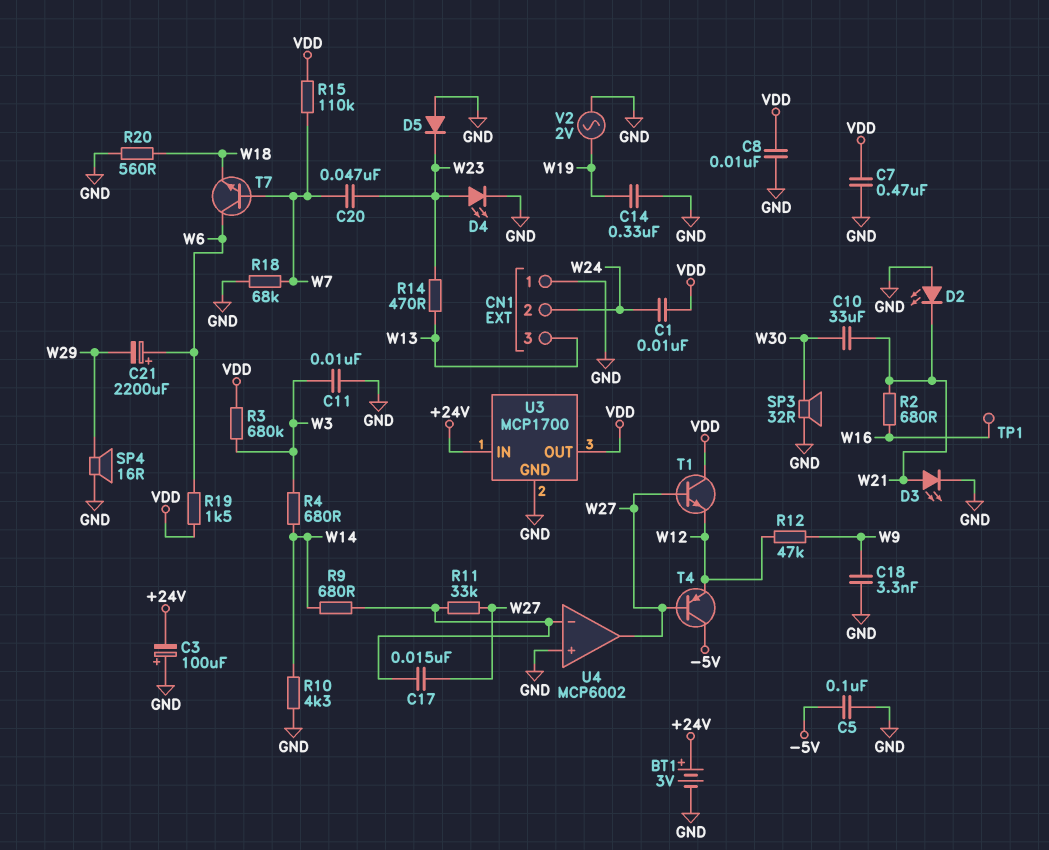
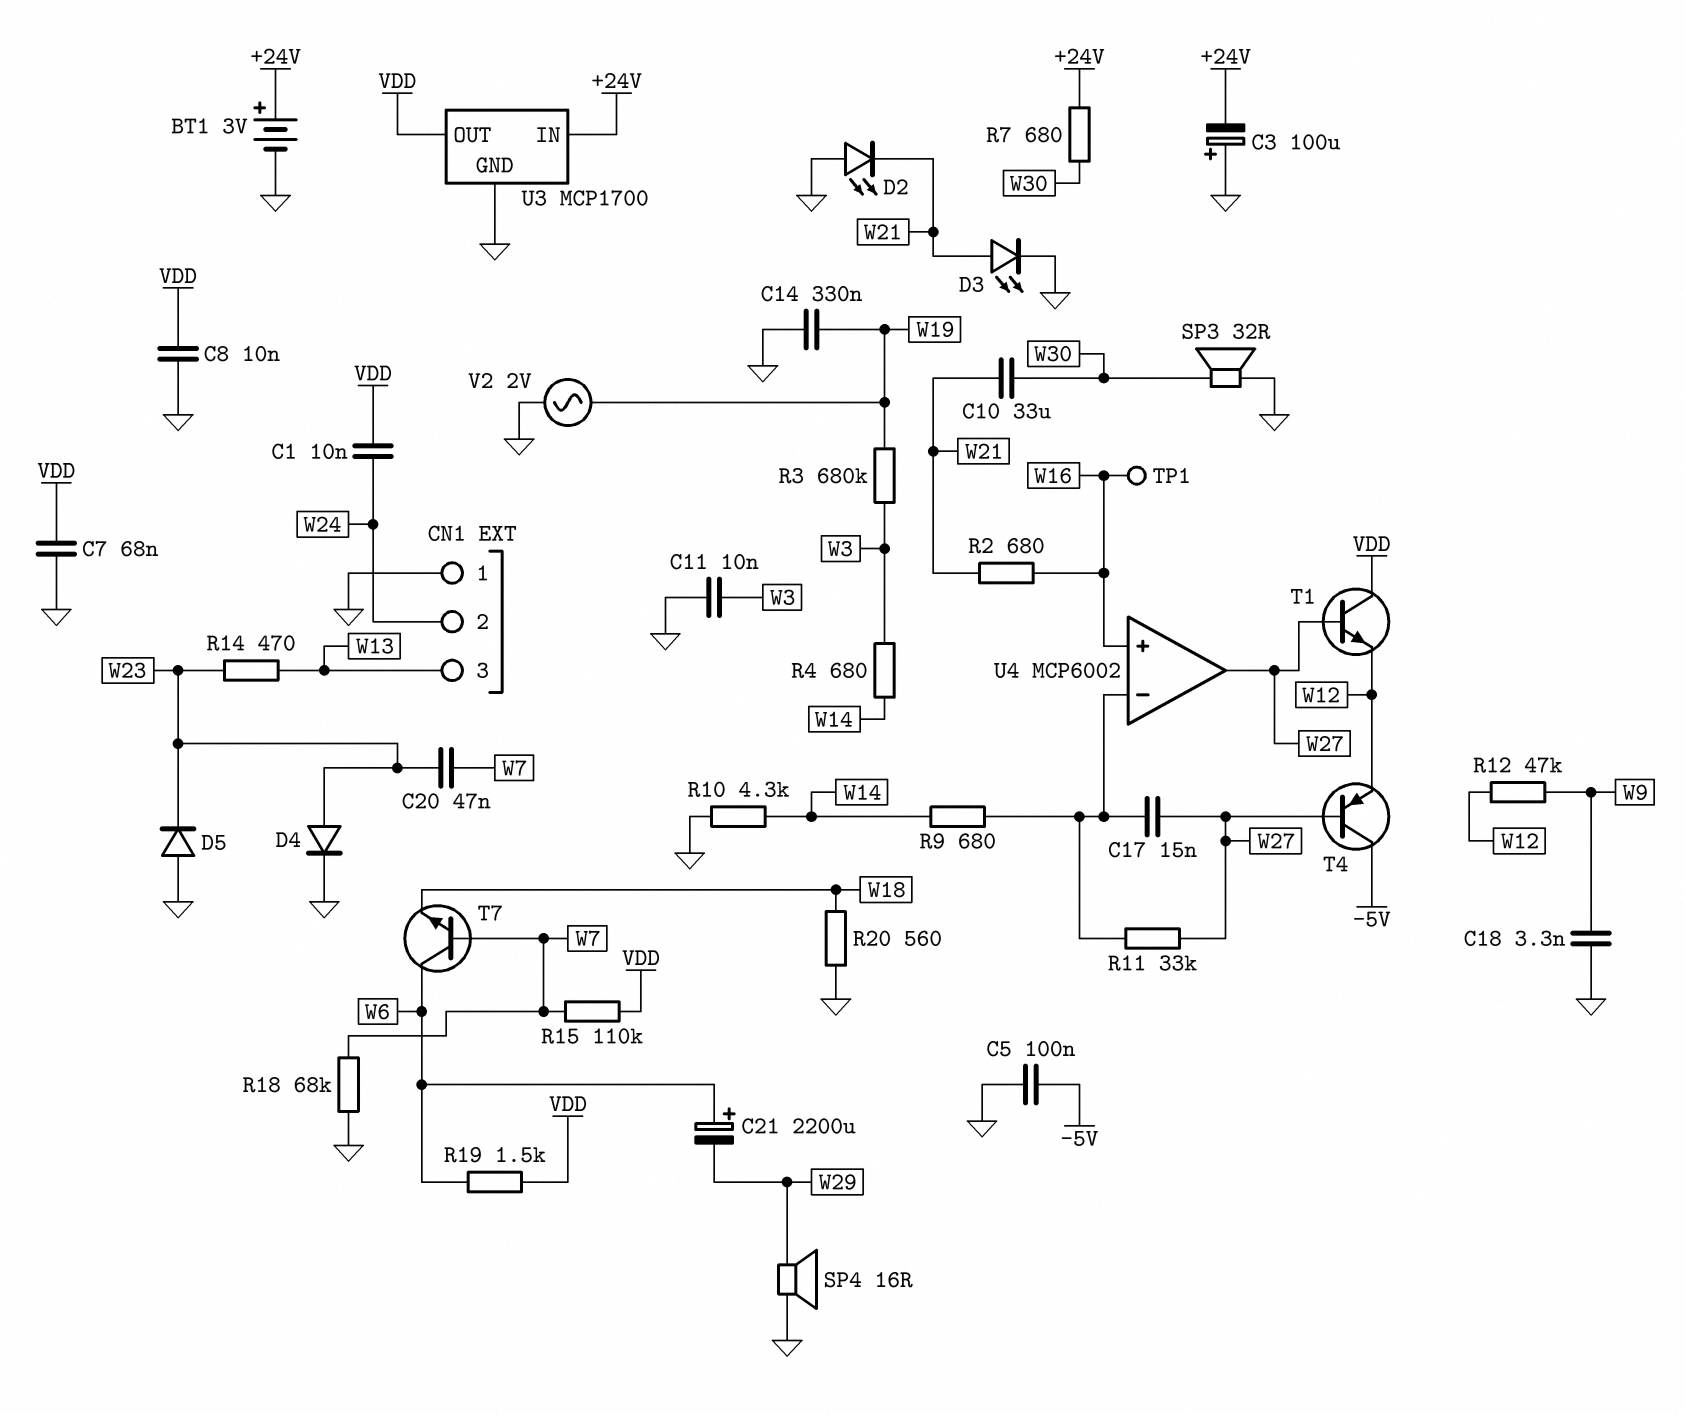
C7: 470nF (GND, VDD) -> 68nF (GND, VDD)
D4: LED (A W23, K GND) -> diode (A W23, K GND)
R3: 680k (VDD, W3) -> 680k (W3, W19)
R7: none -> 680 (+24V, W30)
U4 pin in+: GND -> W16

